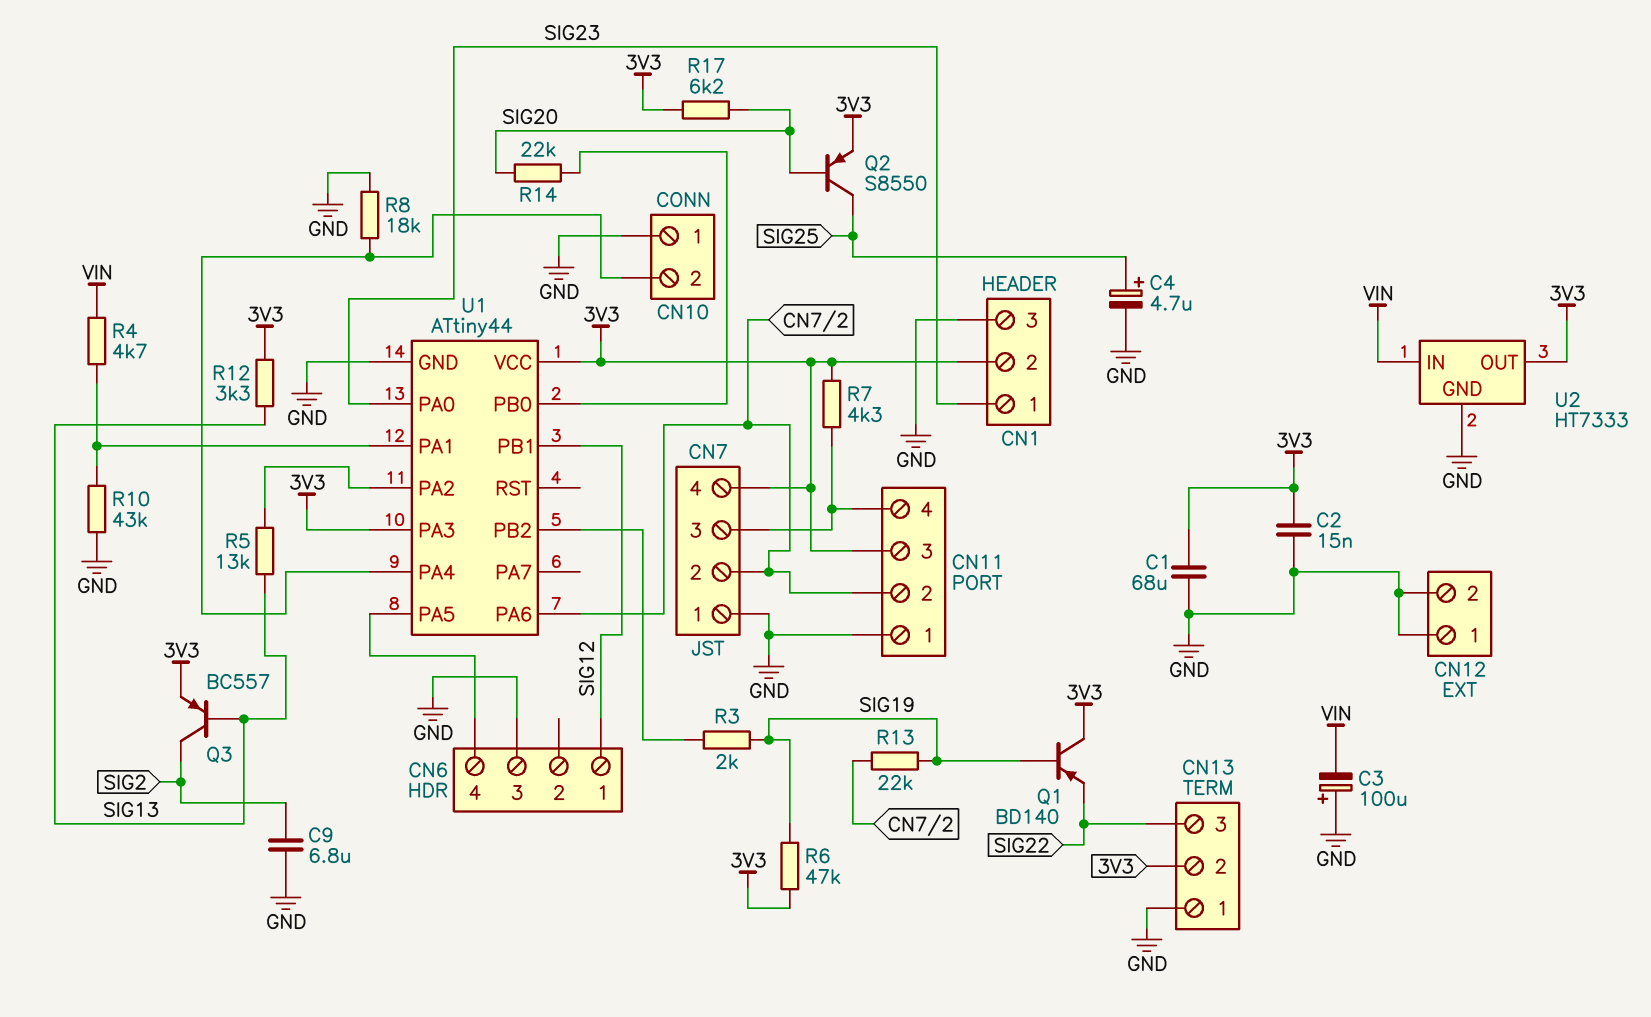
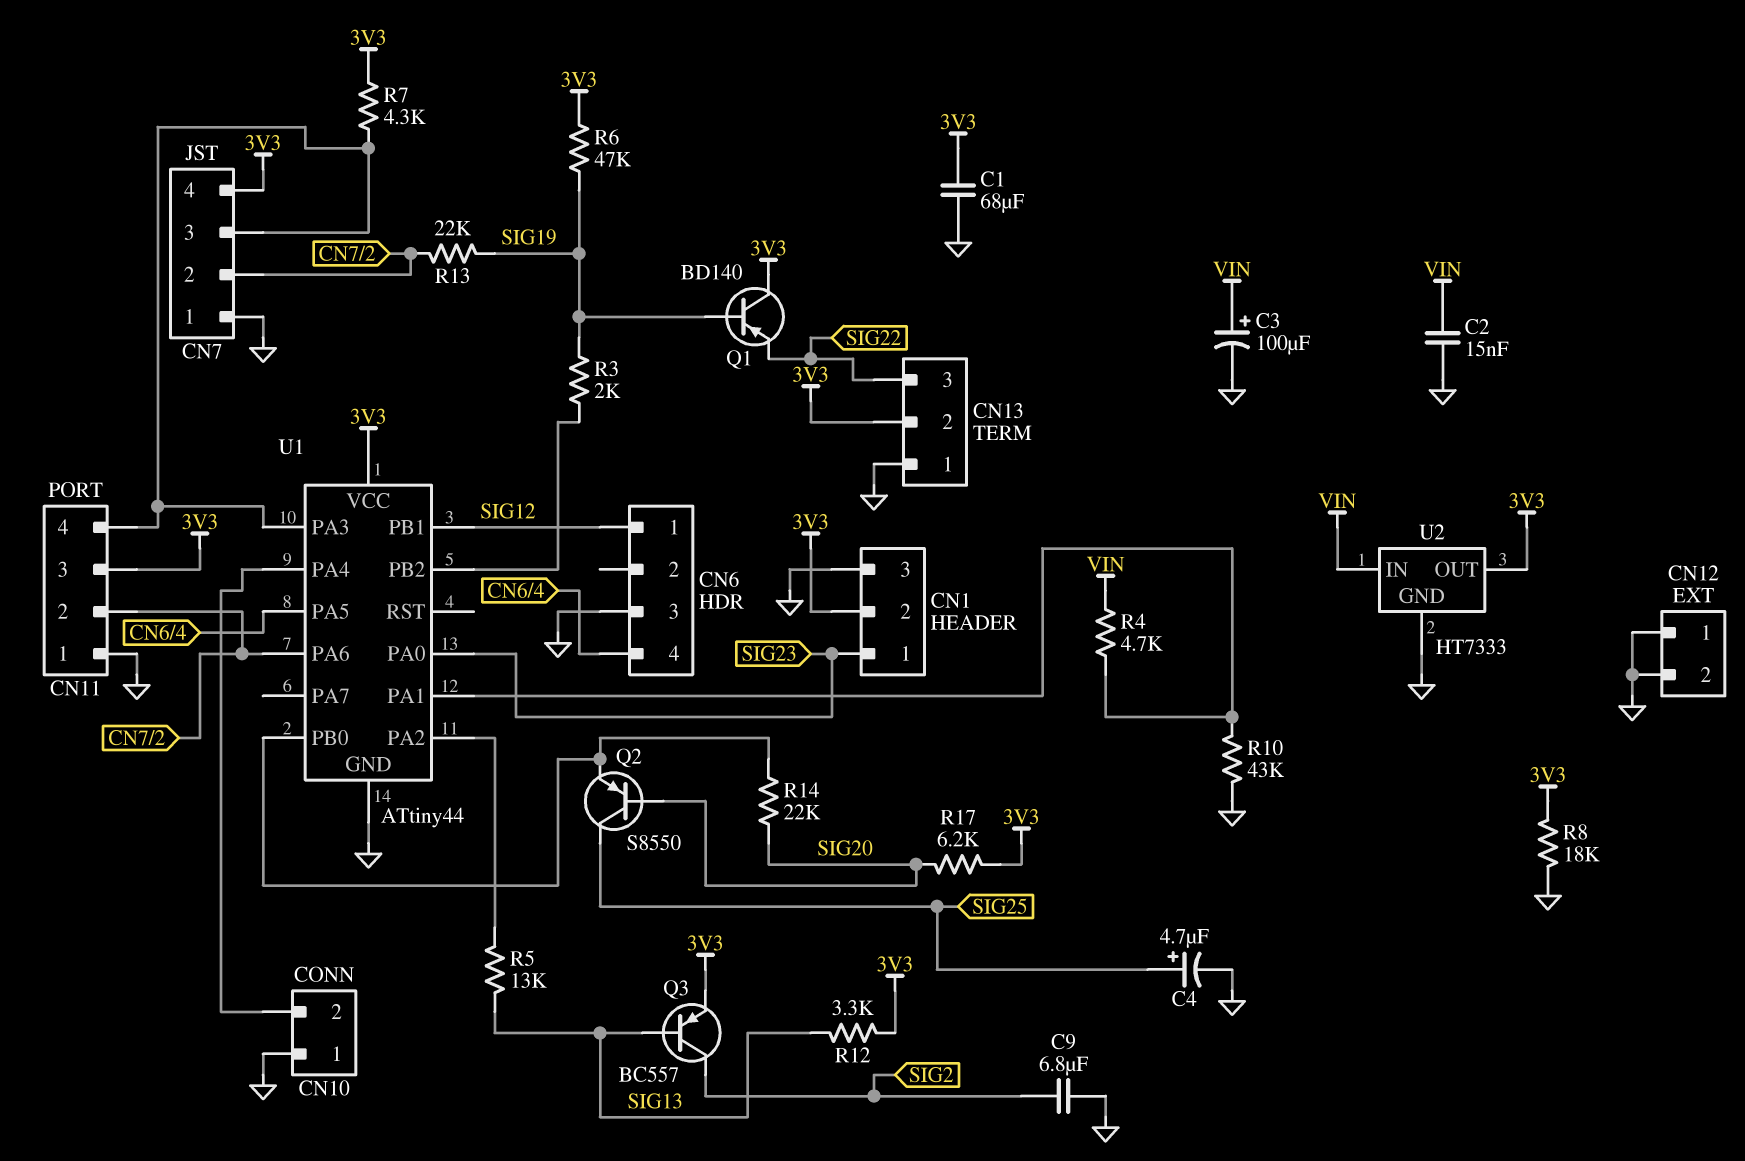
C2: 15nF (3V3, GND) -> 15nF (GND, VIN)
C3: 100uF (plus GND, minus VIN) -> 100uF (plus VIN, minus GND)
Q2: PNP S8550 (B SIG20, C SIG25, E 3V3) -> PNP S8550 (B SIG20, C SIG25, E U1/PB0)
R8: 18k (CN10/2, GND) -> 18k (3V3, GND)
U1 pin PA3: 3V3 -> CN7/3

